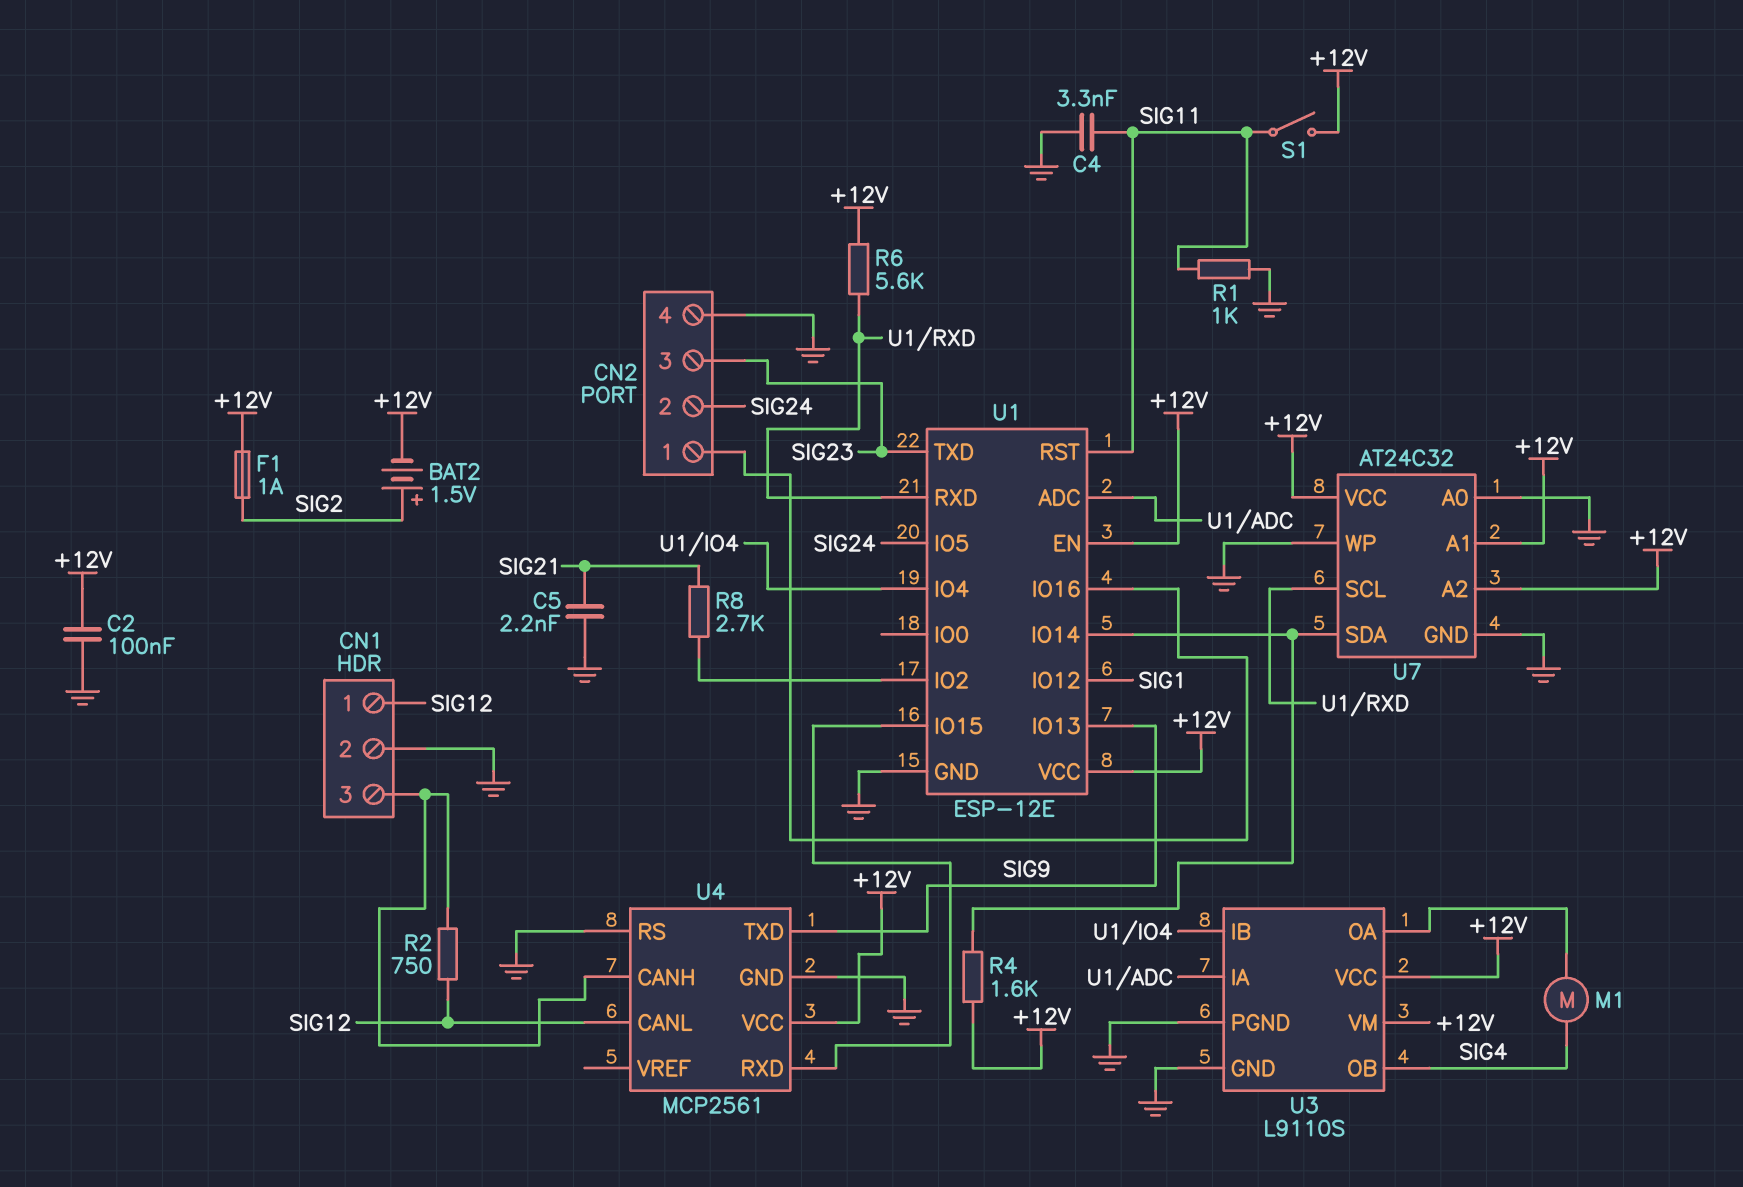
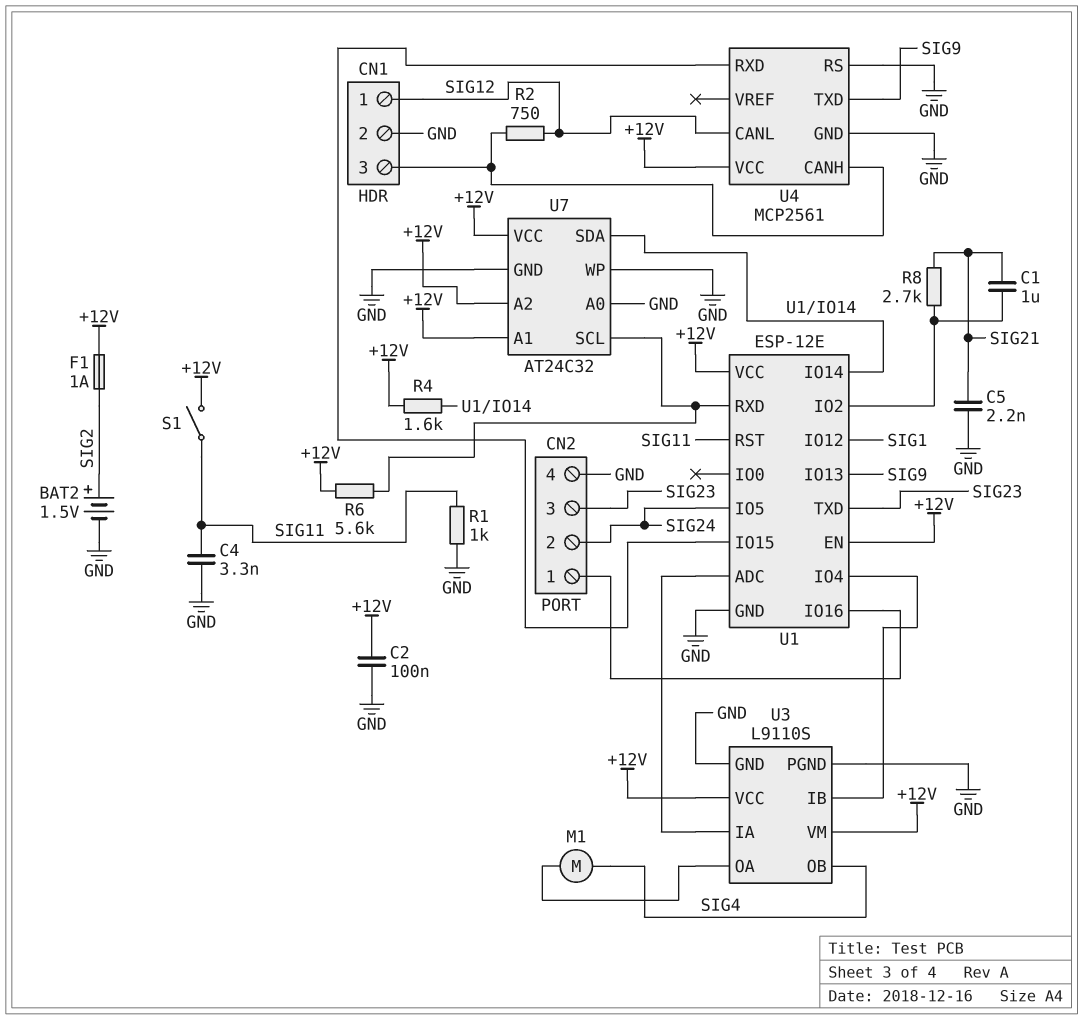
BAT2: 1.5V (plus SIG2, minus +12V) -> 1.5V (plus SIG2, minus GND)
C1: none -> 1uF (SIG21, U1/IO2)

